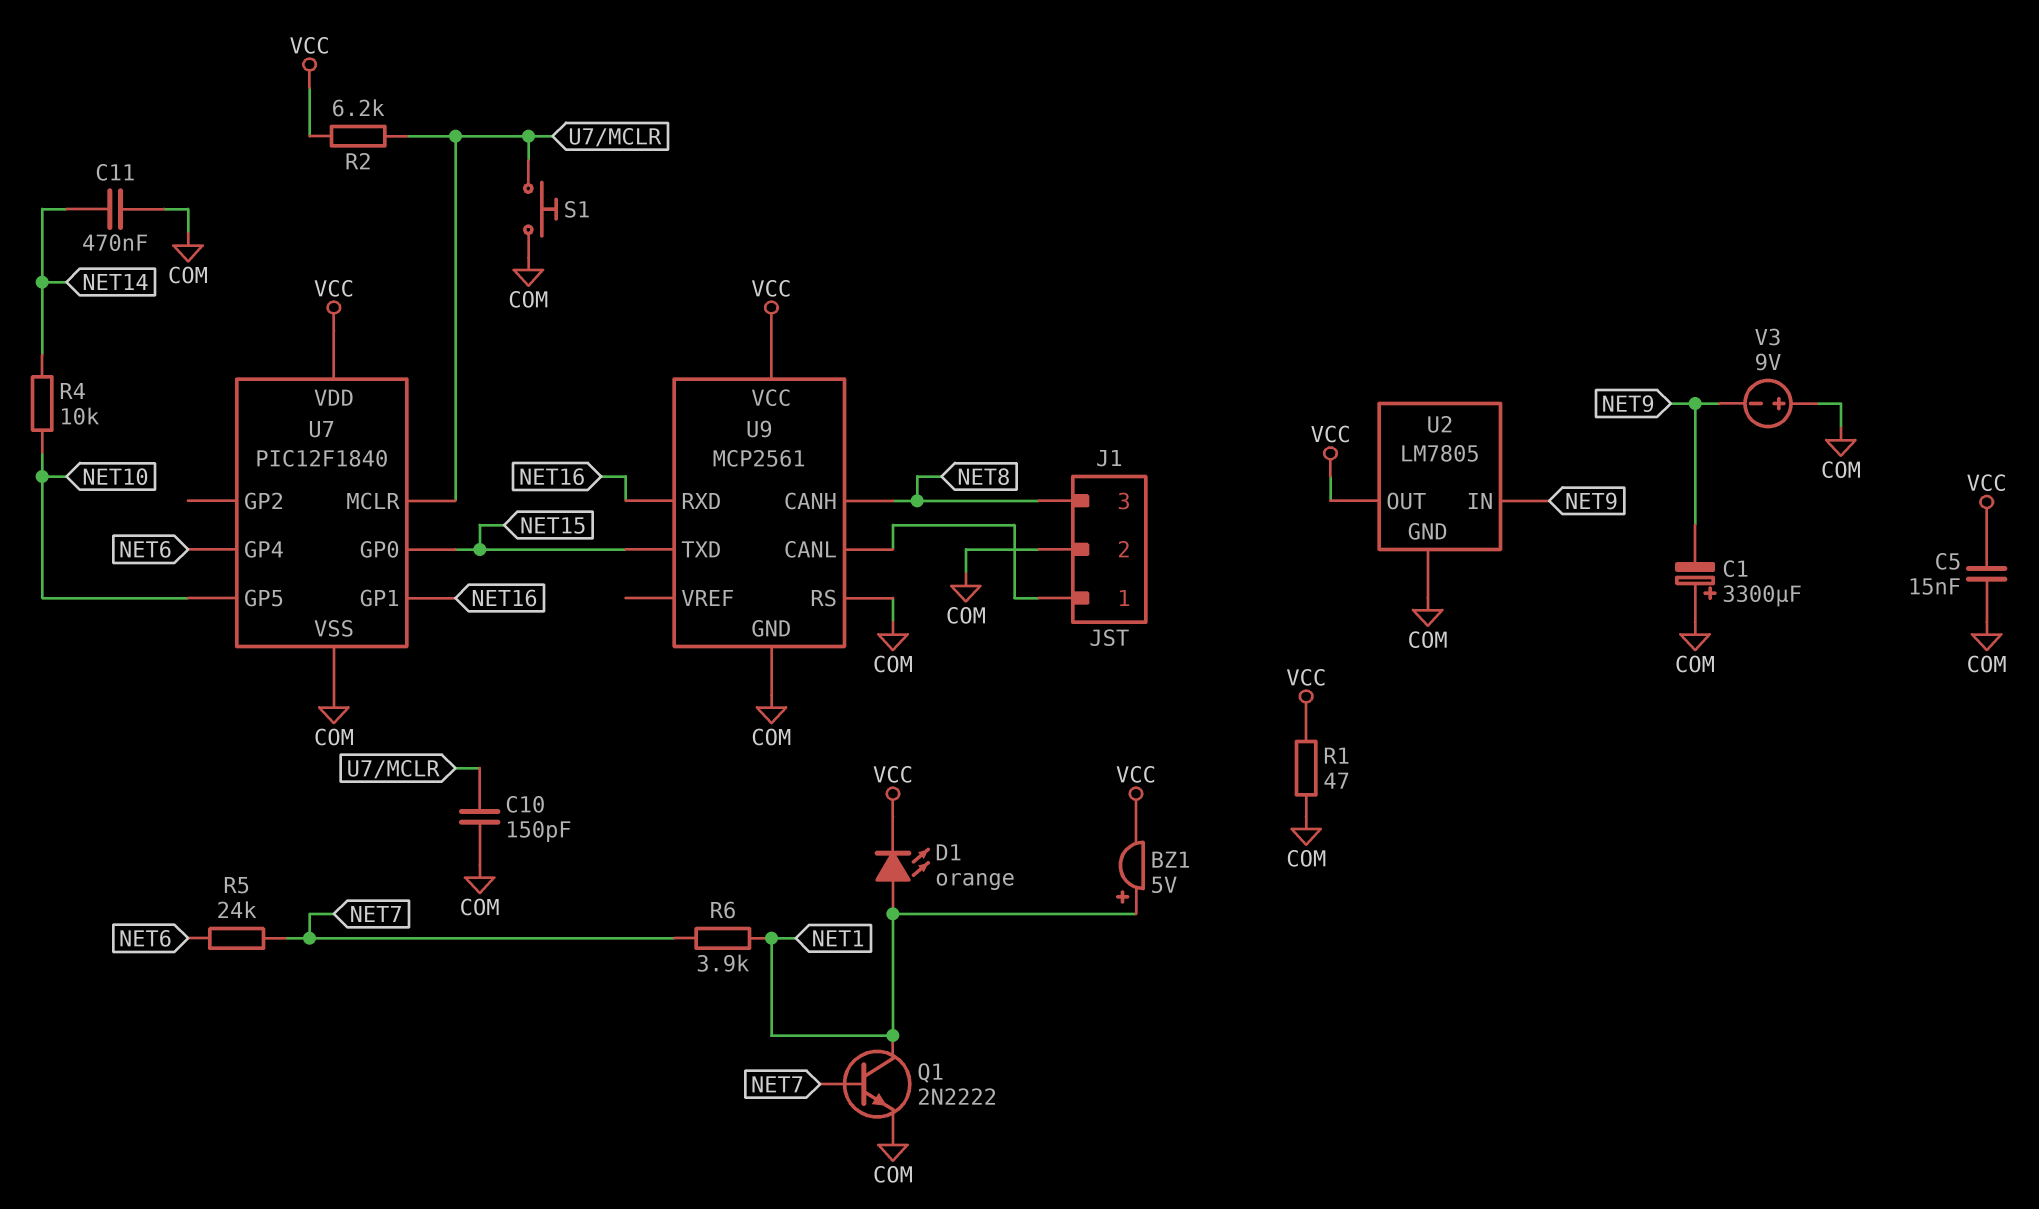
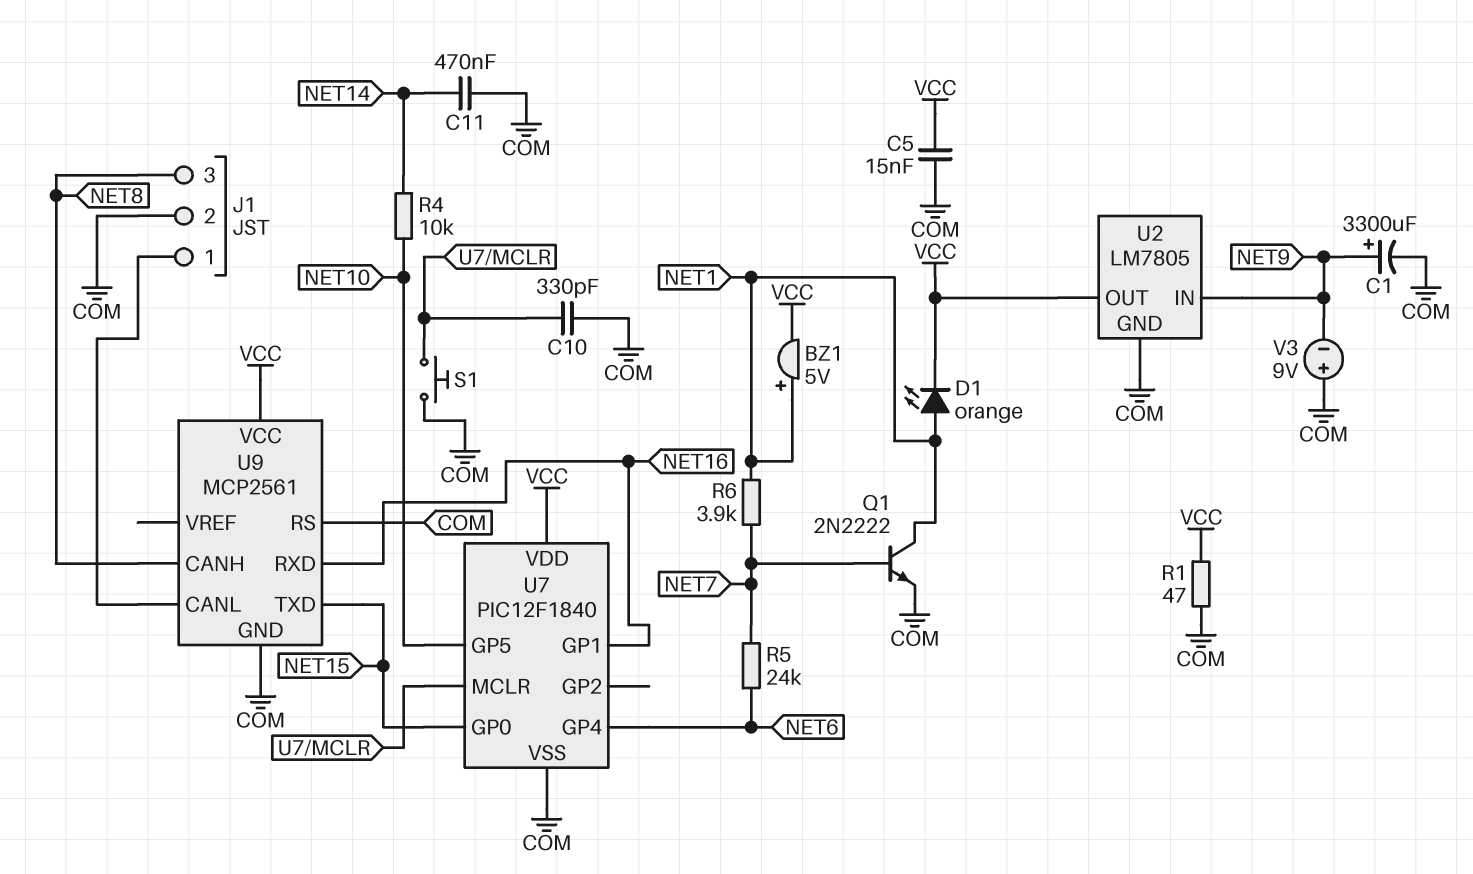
C1: 3300uF (plus COM, minus NET9) -> 3300uF (plus NET9, minus COM)
C10: 150pF (COM, U7/MCLR) -> 330pF (COM, U7/MCLR)
R2: 6.2k (U7/MCLR, VCC) -> none

